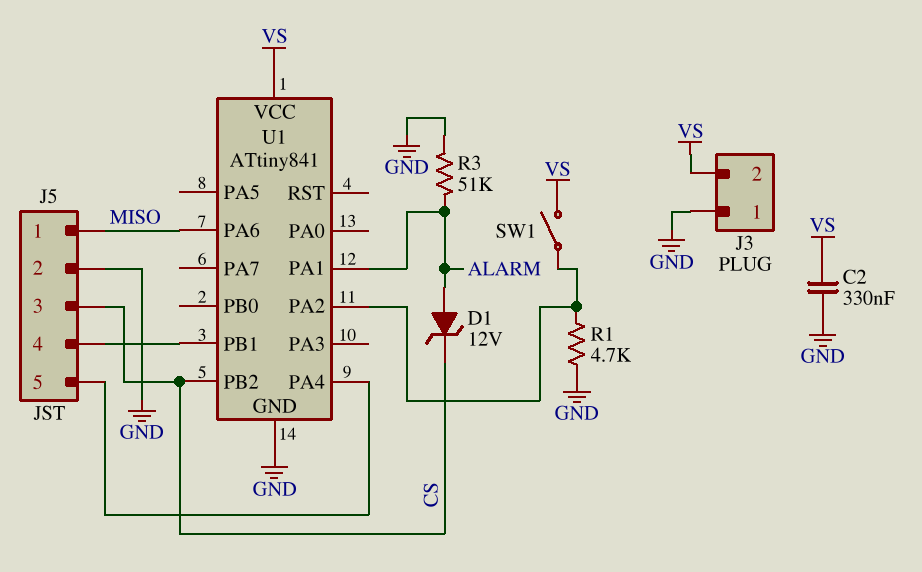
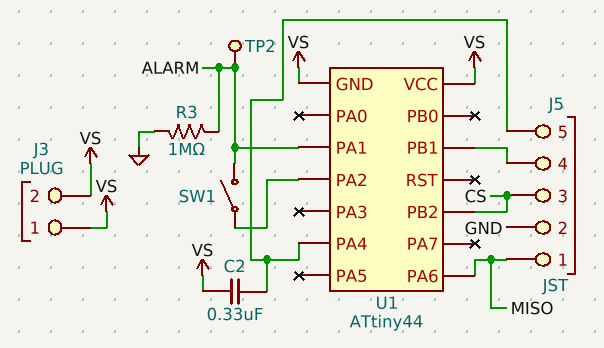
C2: 330nF (GND, VS) -> 330nF (J5/5, VS)
D1: zener 12V (A ALARM, K CS) -> none
J3 pin 1: GND -> VS
R1: 4.7k (GND, U1/PA2) -> none
R3: 51k (ALARM, GND) -> 1M (ALARM, GND)
SW1: switch (U1/PA2, VS) -> switch (ALARM, U1/PA2)
TP2: none -> test point (ALARM)
U1: ATtiny841 -> ATtiny44
U1 pin GND: GND -> VS

